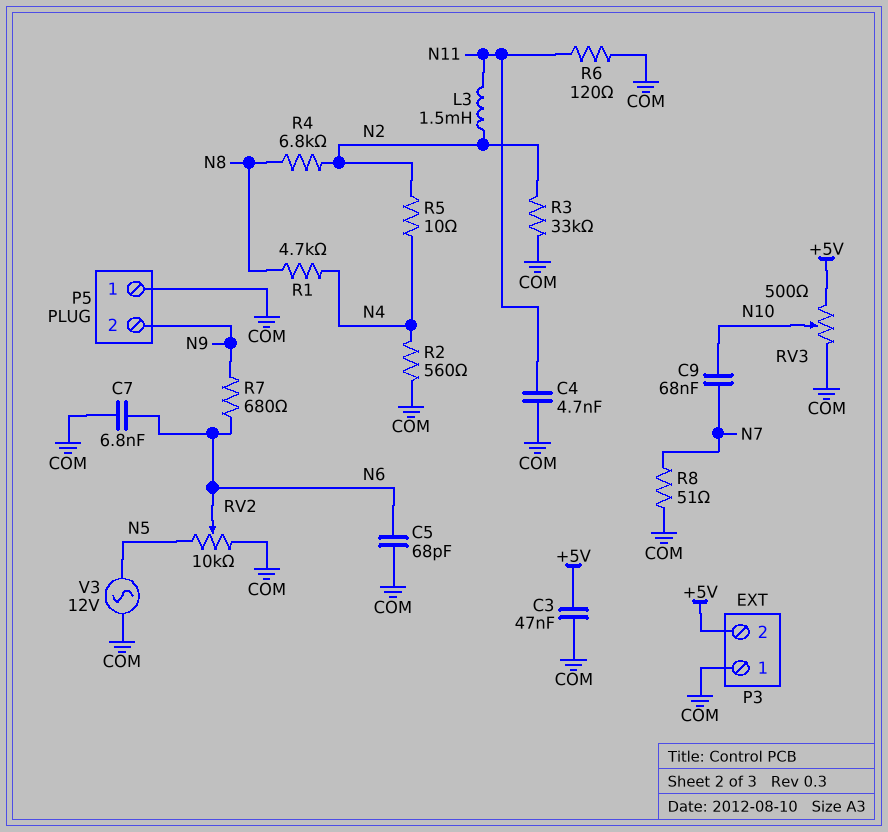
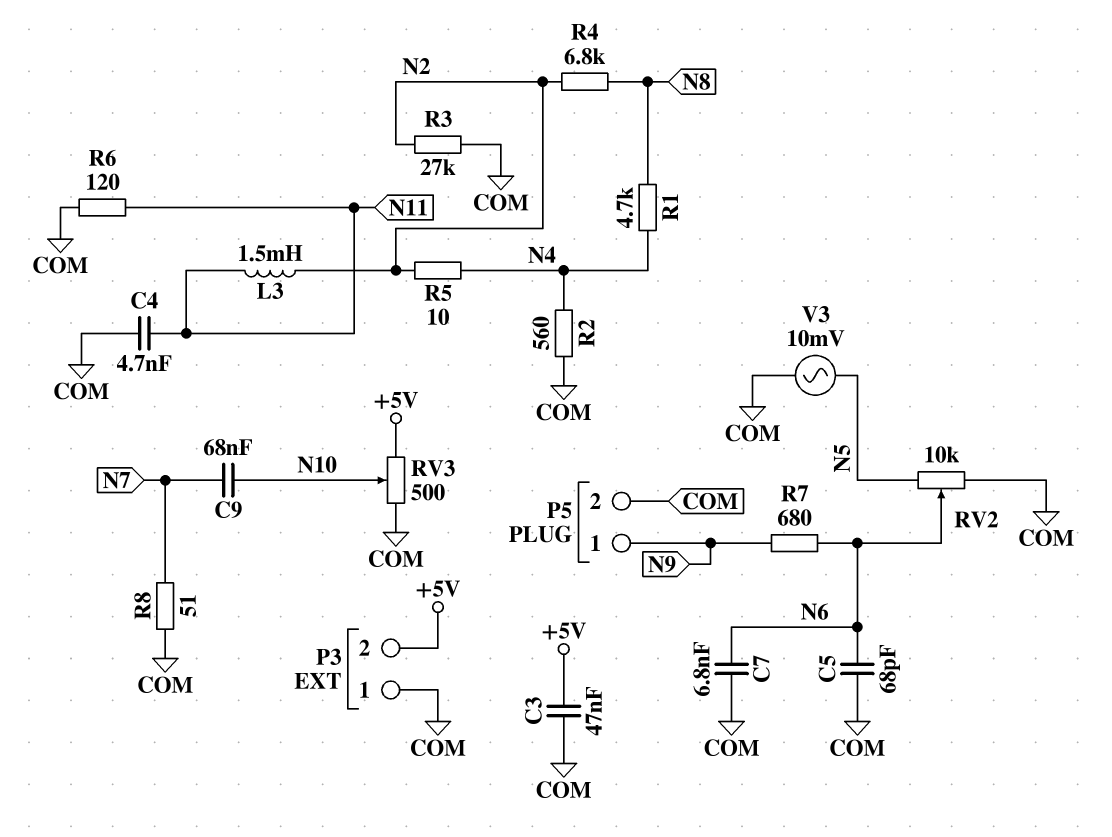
P5 pin 1: COM -> N9
P5 pin 2: N9 -> COM
R3: 33k (COM, N2) -> 27k (COM, N2)
V3: AC 12V (COM, N5) -> AC 10mV (COM, N5)

